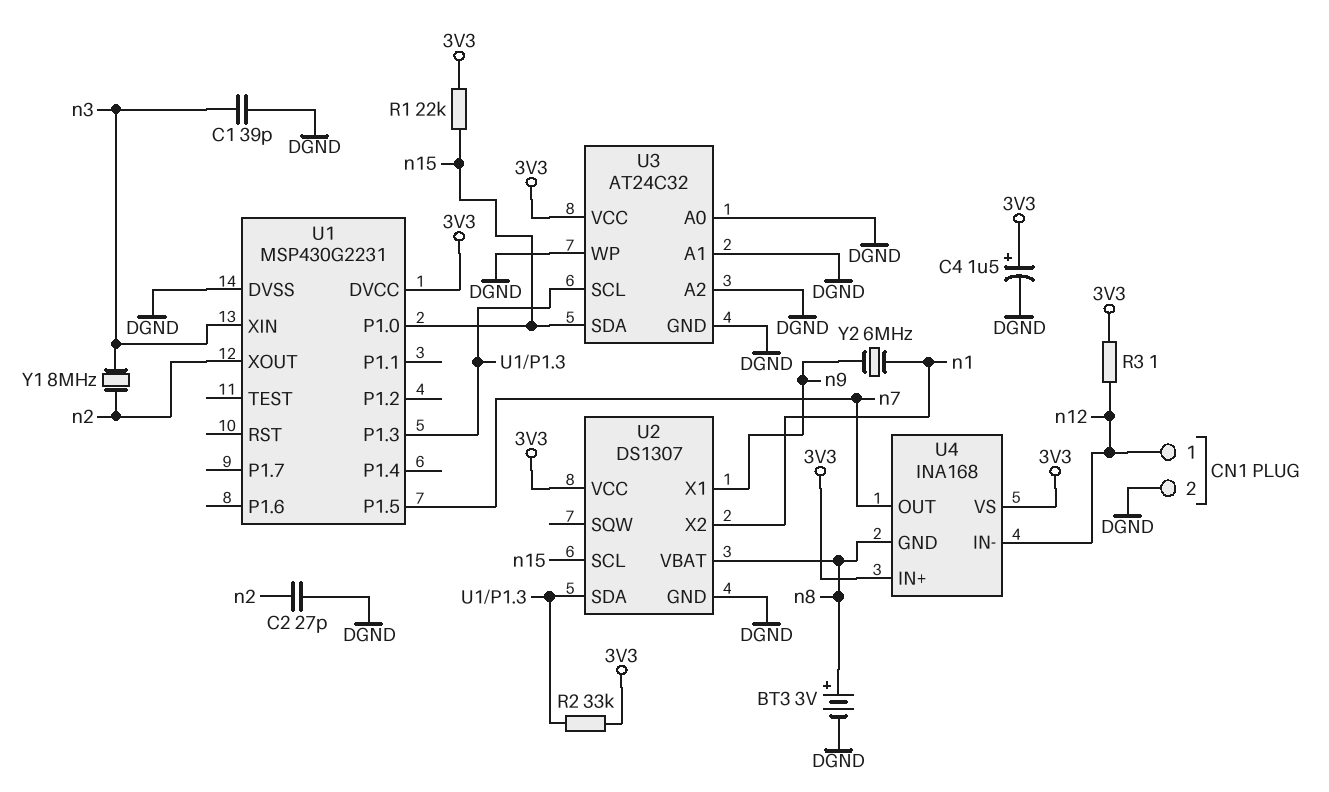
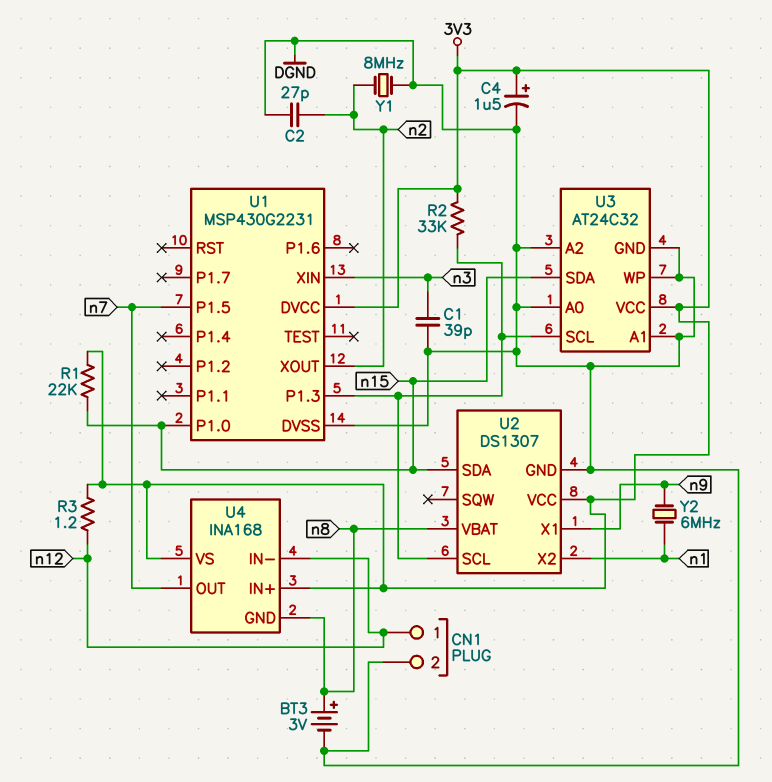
R3: 1 (3V3, n12) -> 1.2 (3V3, n12)
U2 pin SCL: n15 -> U1/P1.3
U2 pin SDA: U1/P1.3 -> n15
Y1: 8MHz (n2, n3) -> 8MHz (DGND, n2)

